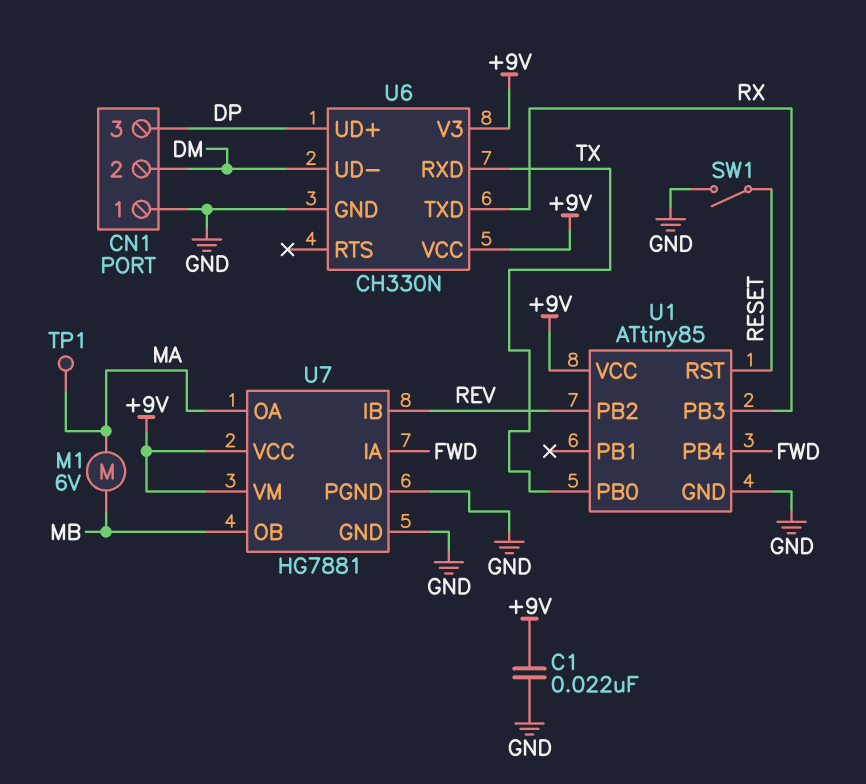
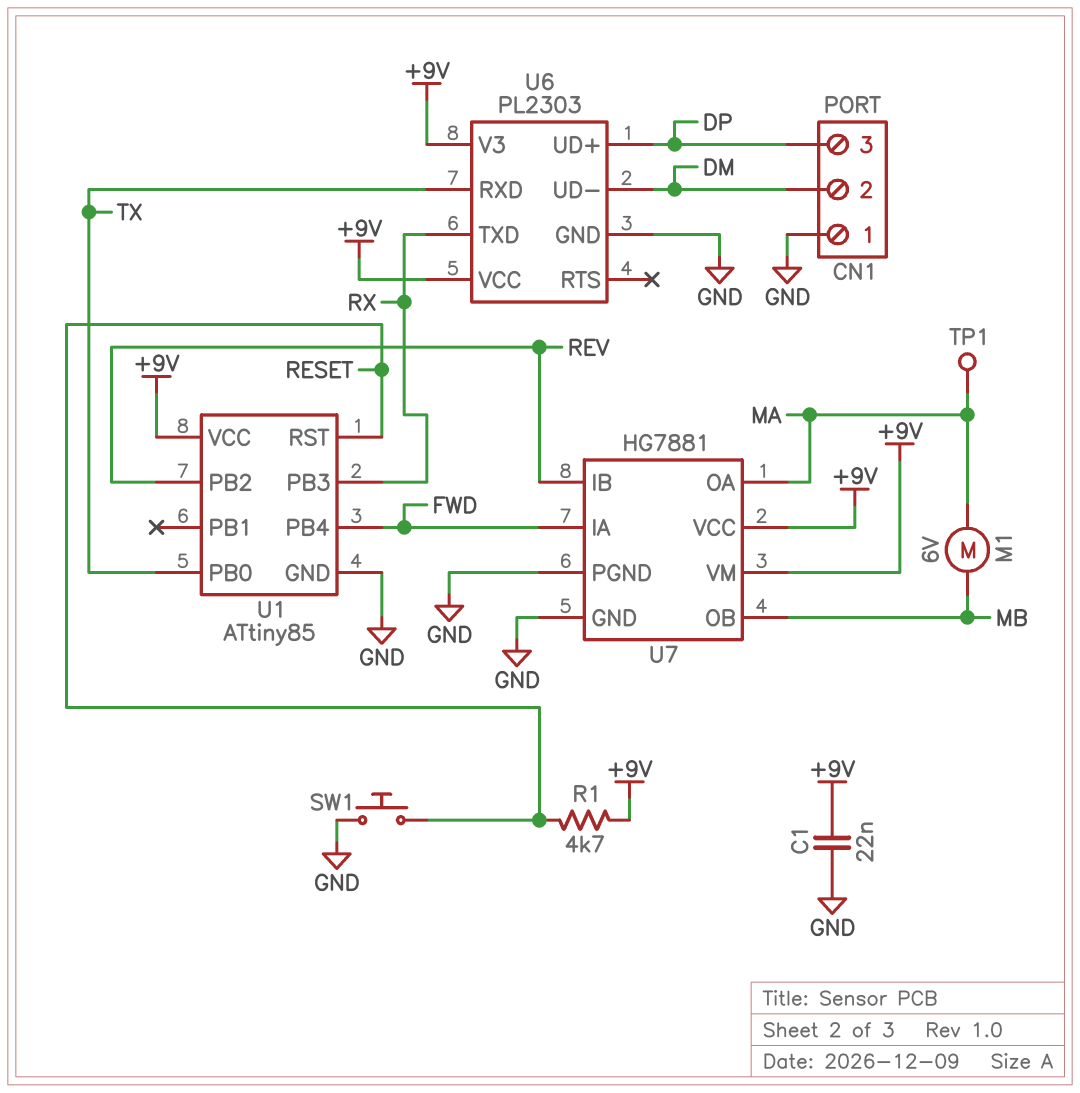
R1: none -> 4.7k (+9V, RESET)
SW1: switch (GND, RESET) -> button (GND, RESET)
U6: CH330N -> PL2303

